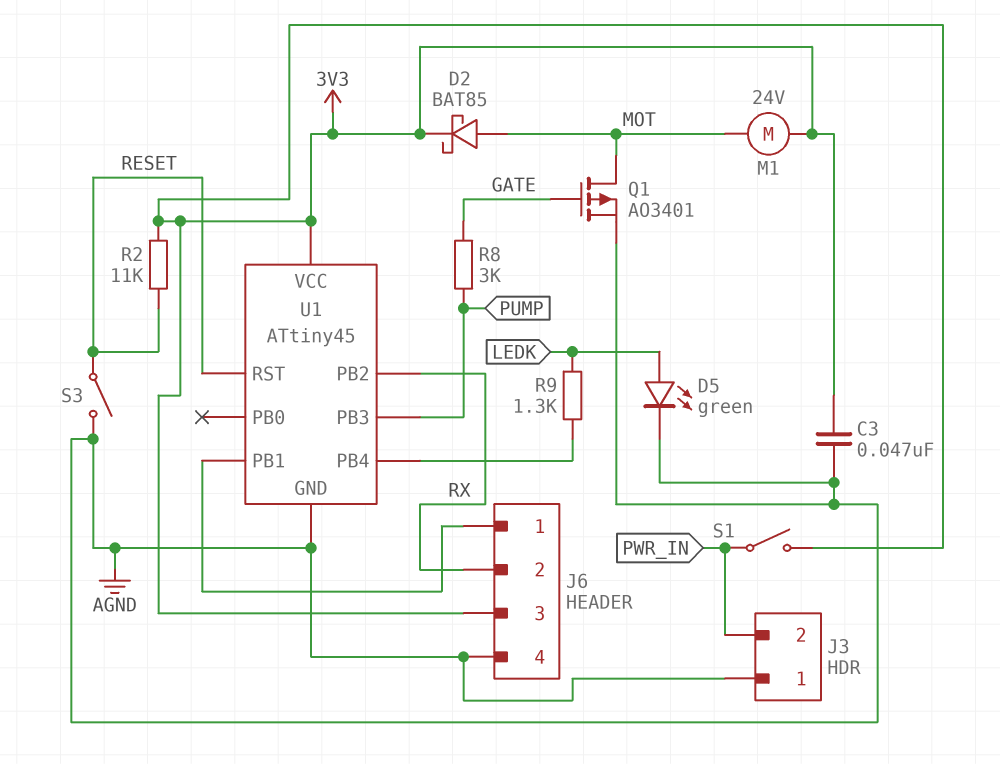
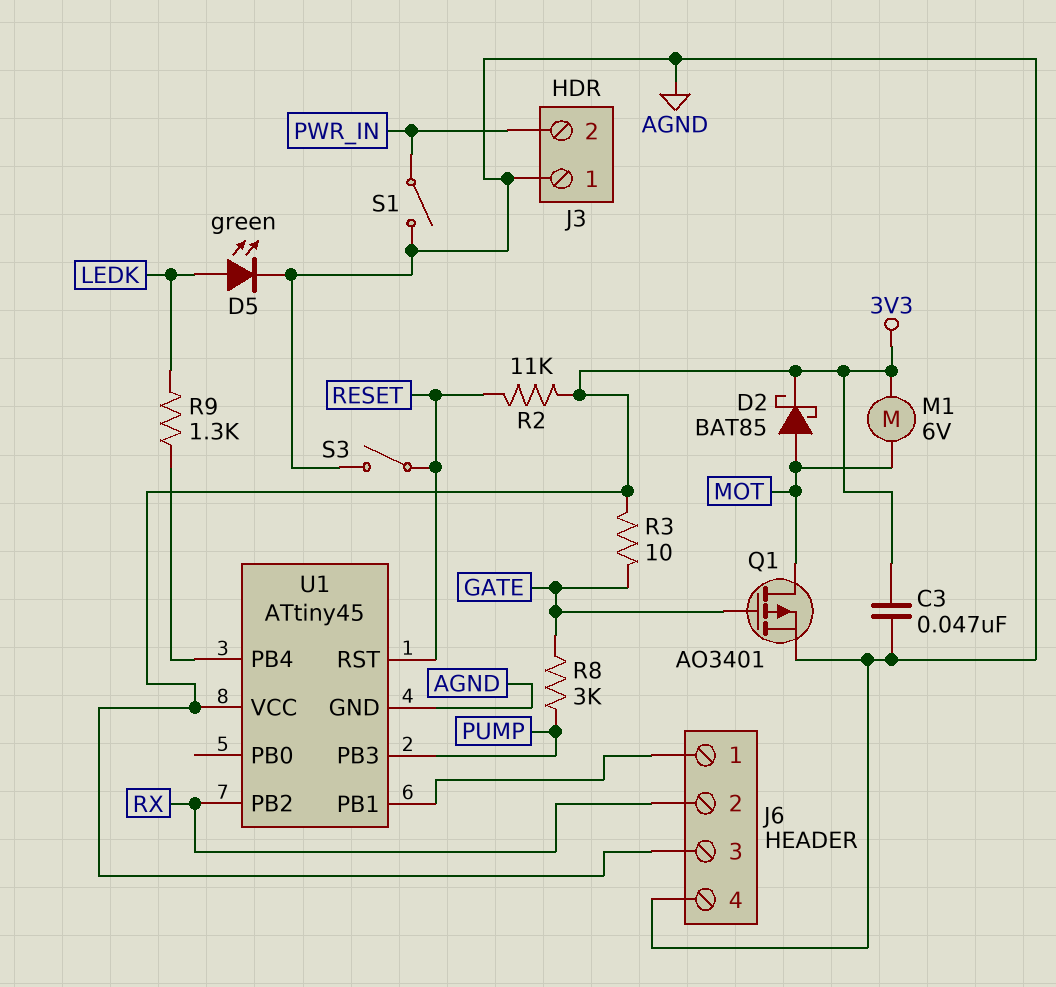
M1: motor 24V (3V3, MOT) -> motor 6V (3V3, MOT)
R3: none -> 10 (3V3, GATE)
S1: switch (3V3, PWR_IN) -> switch (AGND, PWR_IN)

